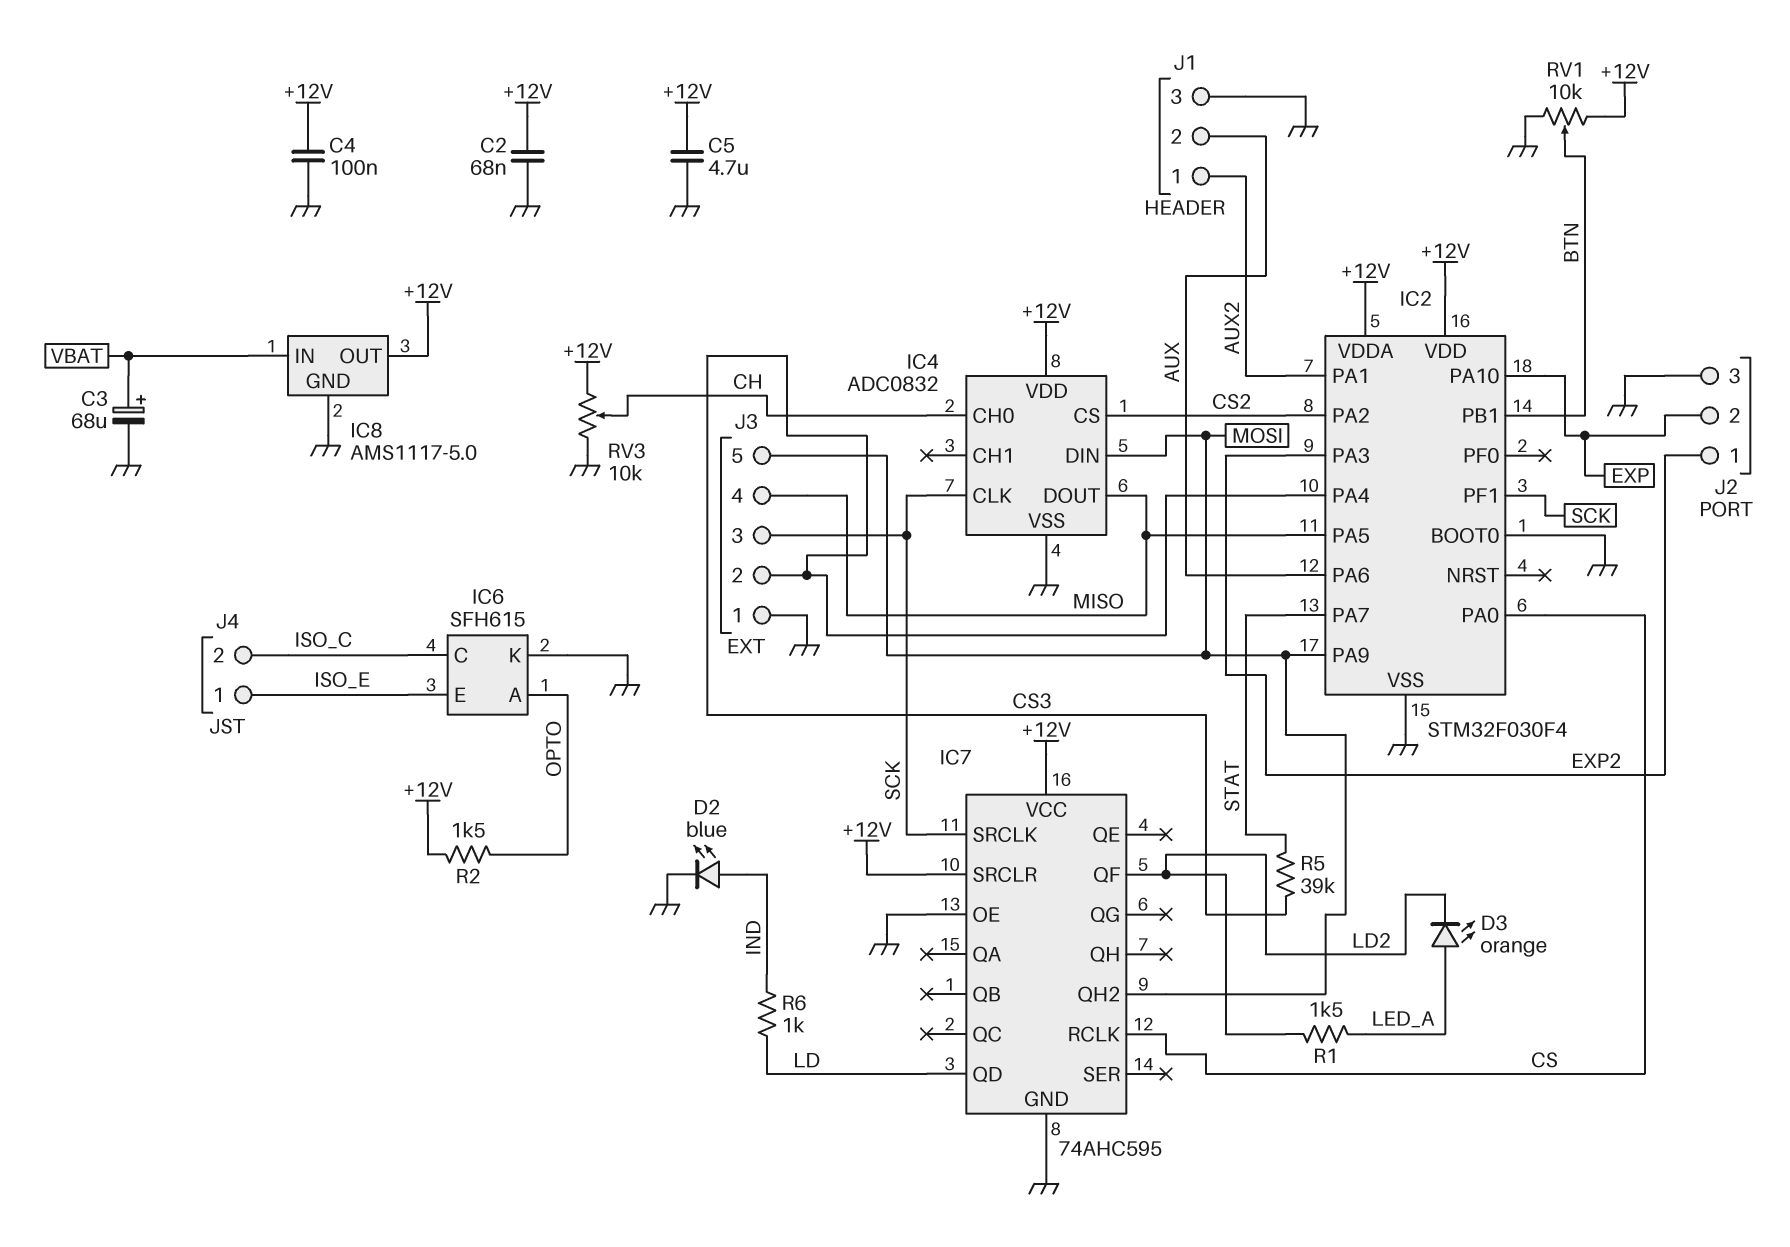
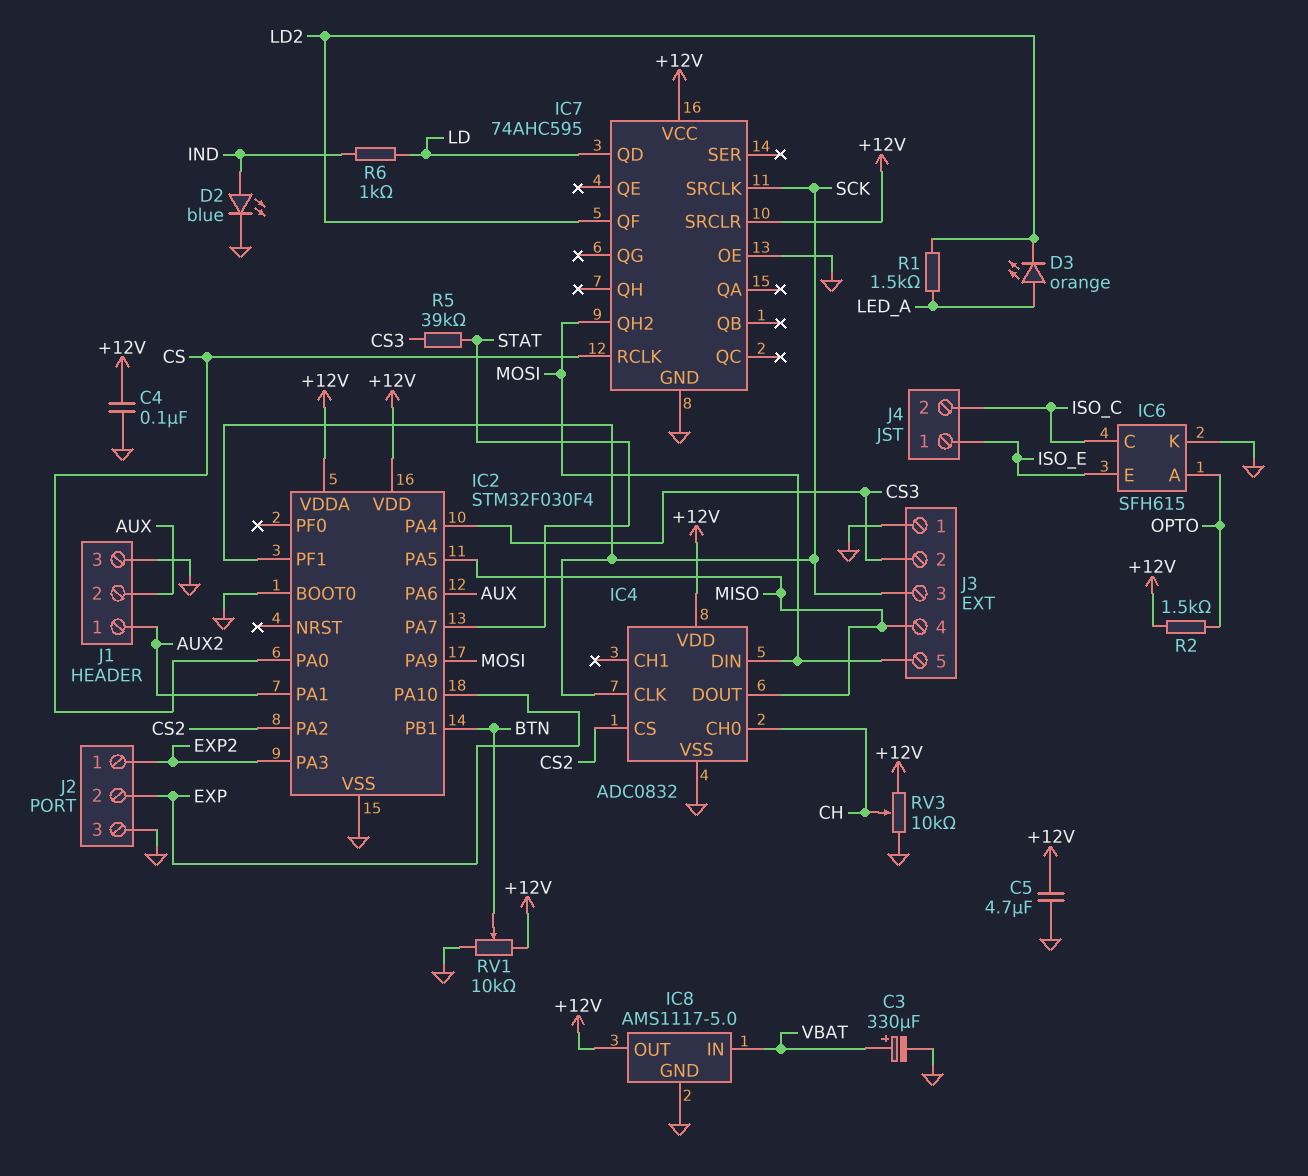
C2: 68nF (+12V, GND) -> none
C3: 68uF (plus VBAT, minus GND) -> 330uF (plus VBAT, minus GND)

